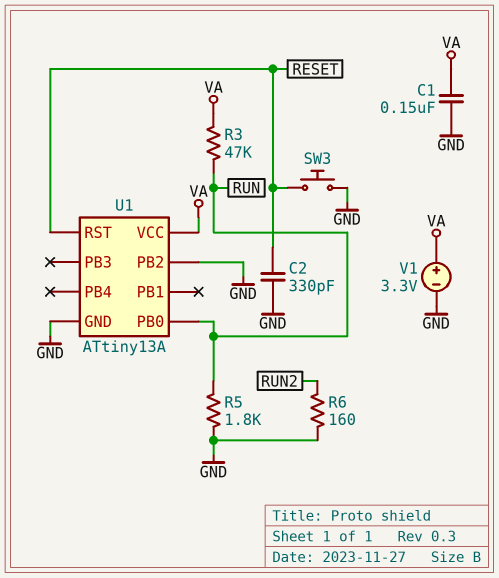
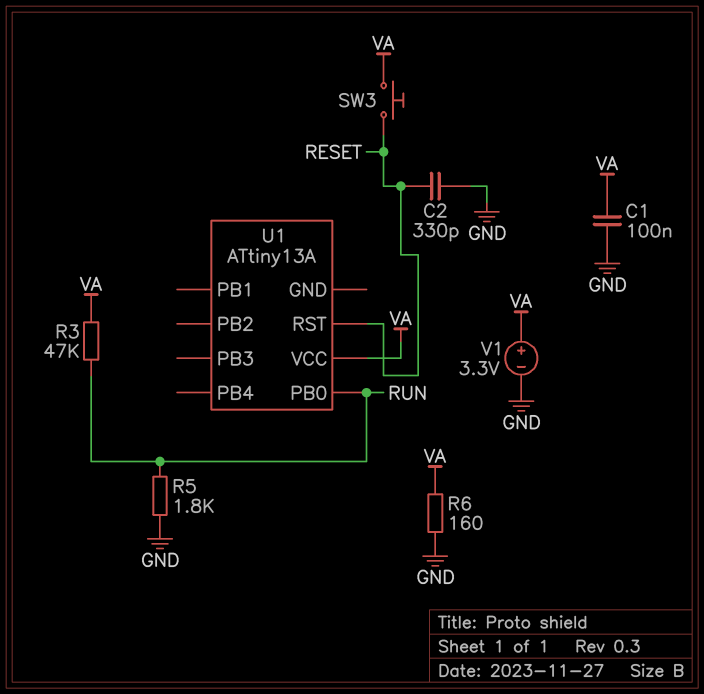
C1: 150nF (GND, VA) -> 100nF (GND, VA)
R6: 160 (GND, RUN2) -> 160 (GND, VA)
SW3: button (GND, RESET) -> button (RESET, VA)
U1 pin GND: GND -> none
U1 pin PB2: GND -> none

